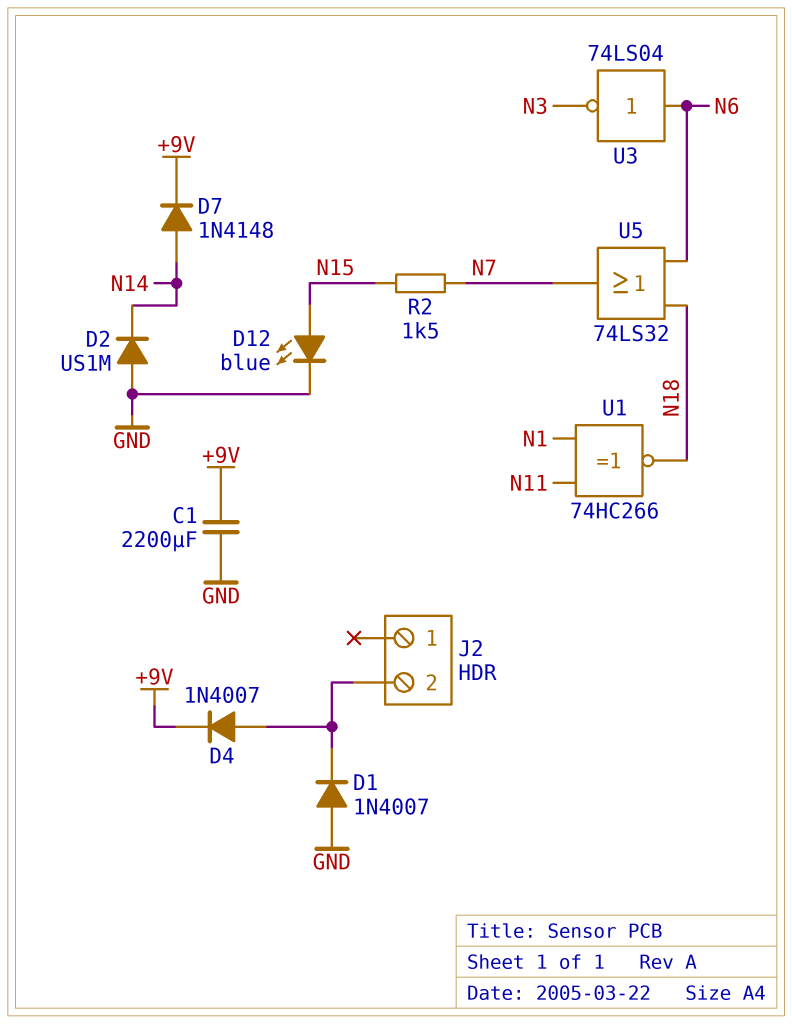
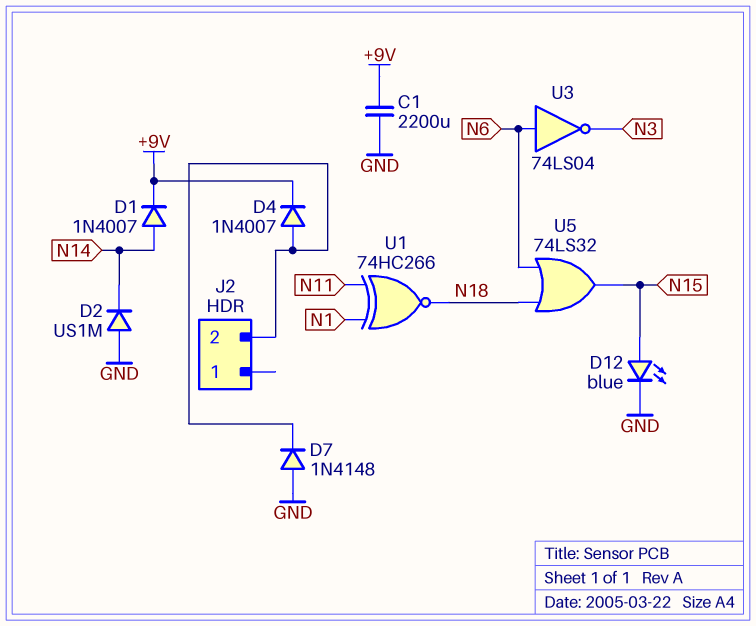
D1: diode 1N4007 (A GND, K J2/2) -> diode 1N4007 (A N14, K +9V)
D7: diode 1N4148 (A N14, K +9V) -> diode 1N4148 (A GND, K J2/2)
R2: 1.5k (N7, N15) -> none
U5: OR 74LS32 (in N6, in N18, out N7) -> OR 74LS32 (in N6, in N18, out N15)

